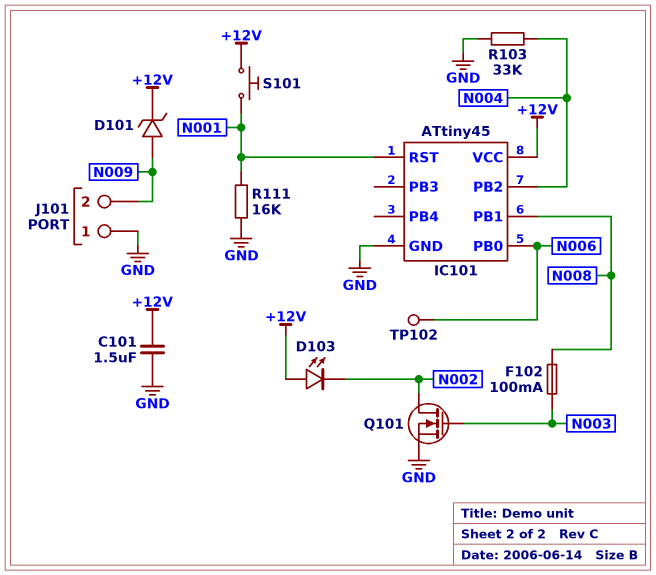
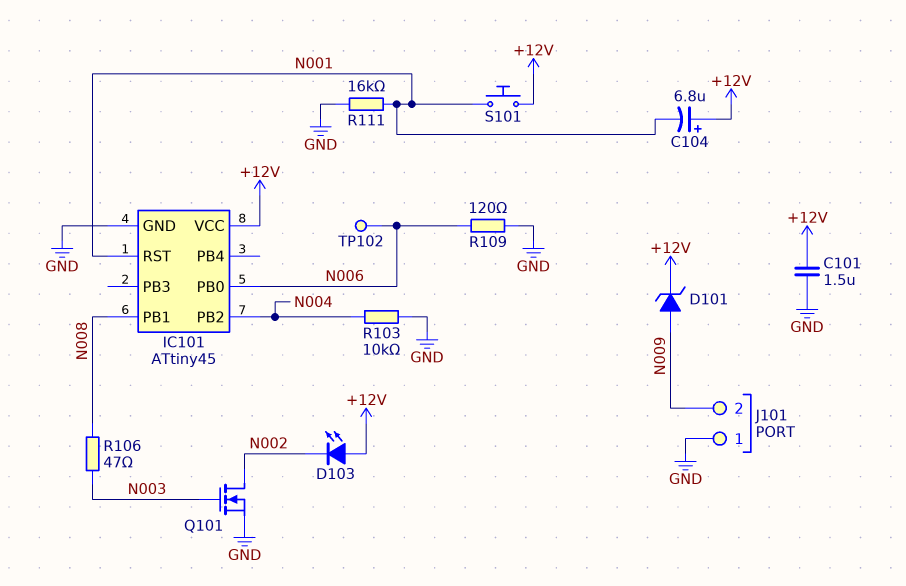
C104: none -> 6.8uF (plus +12V, minus N001)
F102: 100mA (N003, N008) -> none
R103: 33k (GND, N004) -> 10k (GND, N004)
R106: none -> 47 (N003, N008)
R109: none -> 120 (GND, N006)

